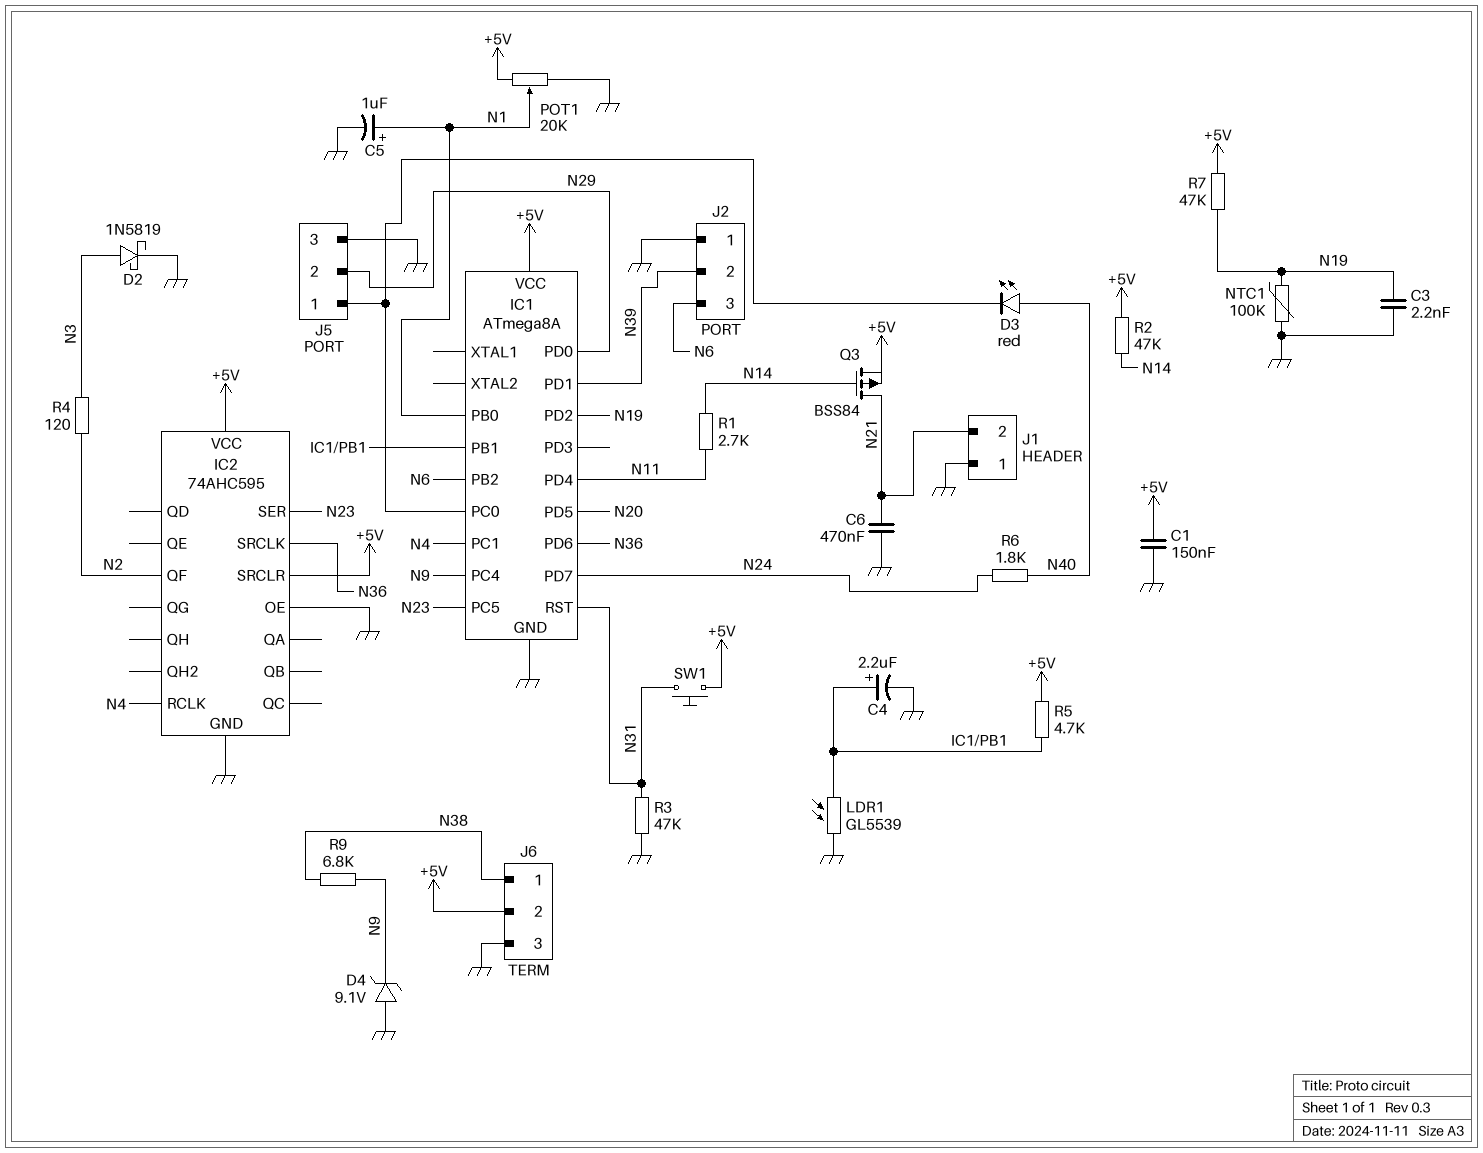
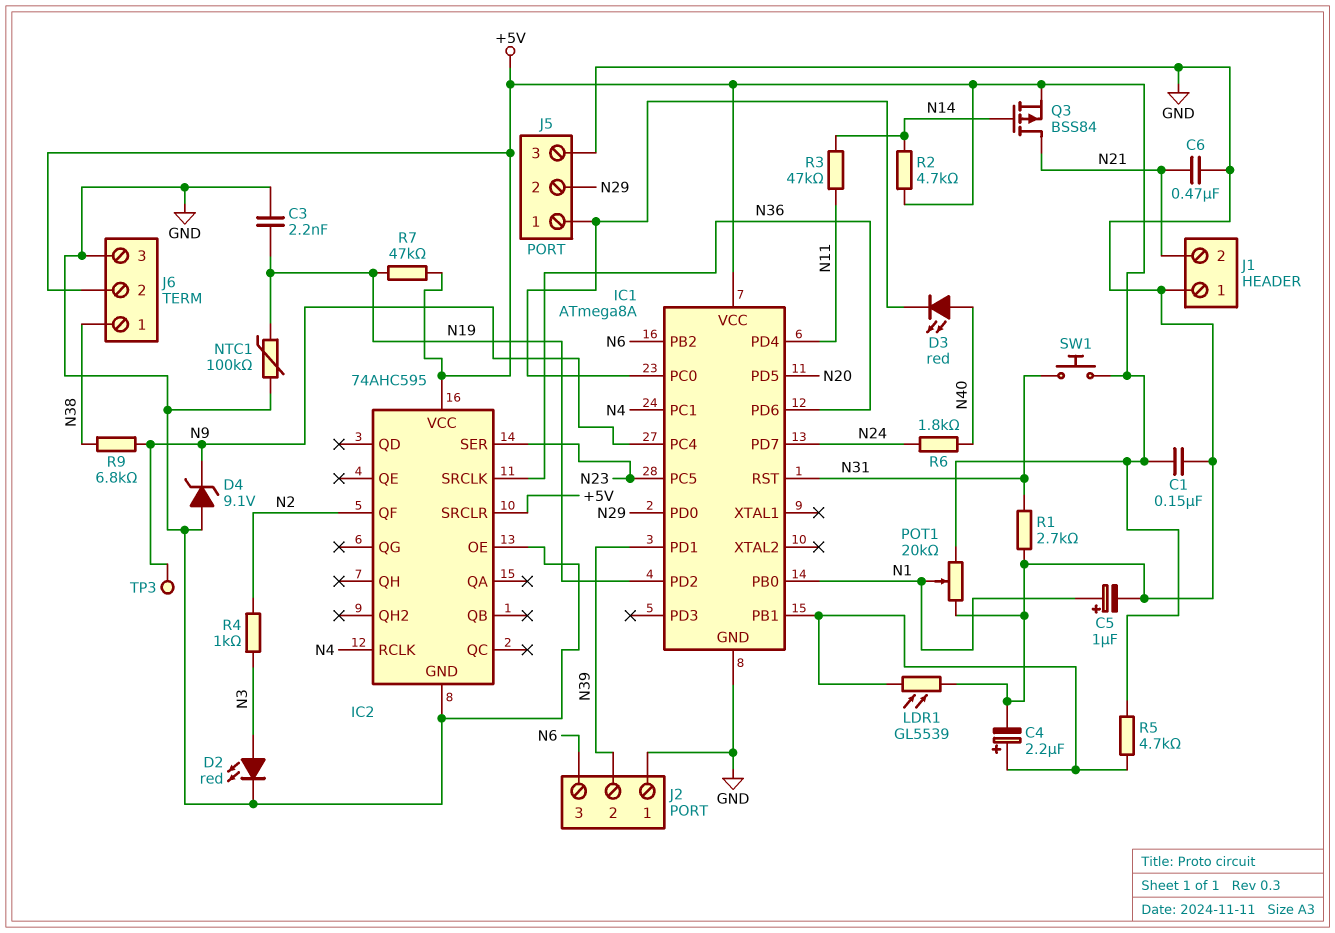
D2: schottky 1N5819 (A N3, K GND) -> LED red (A N3, K GND)
R1: 2.7k (N11, N14) -> 2.7k (GND, N31)
R2: 47k (+5V, N14) -> 4.7k (+5V, N14)
R3: 47k (GND, N31) -> 47k (N11, N14)
R4: 120 (N2, N3) -> 1k (N2, N3)
TP3: none -> test point (N9)

